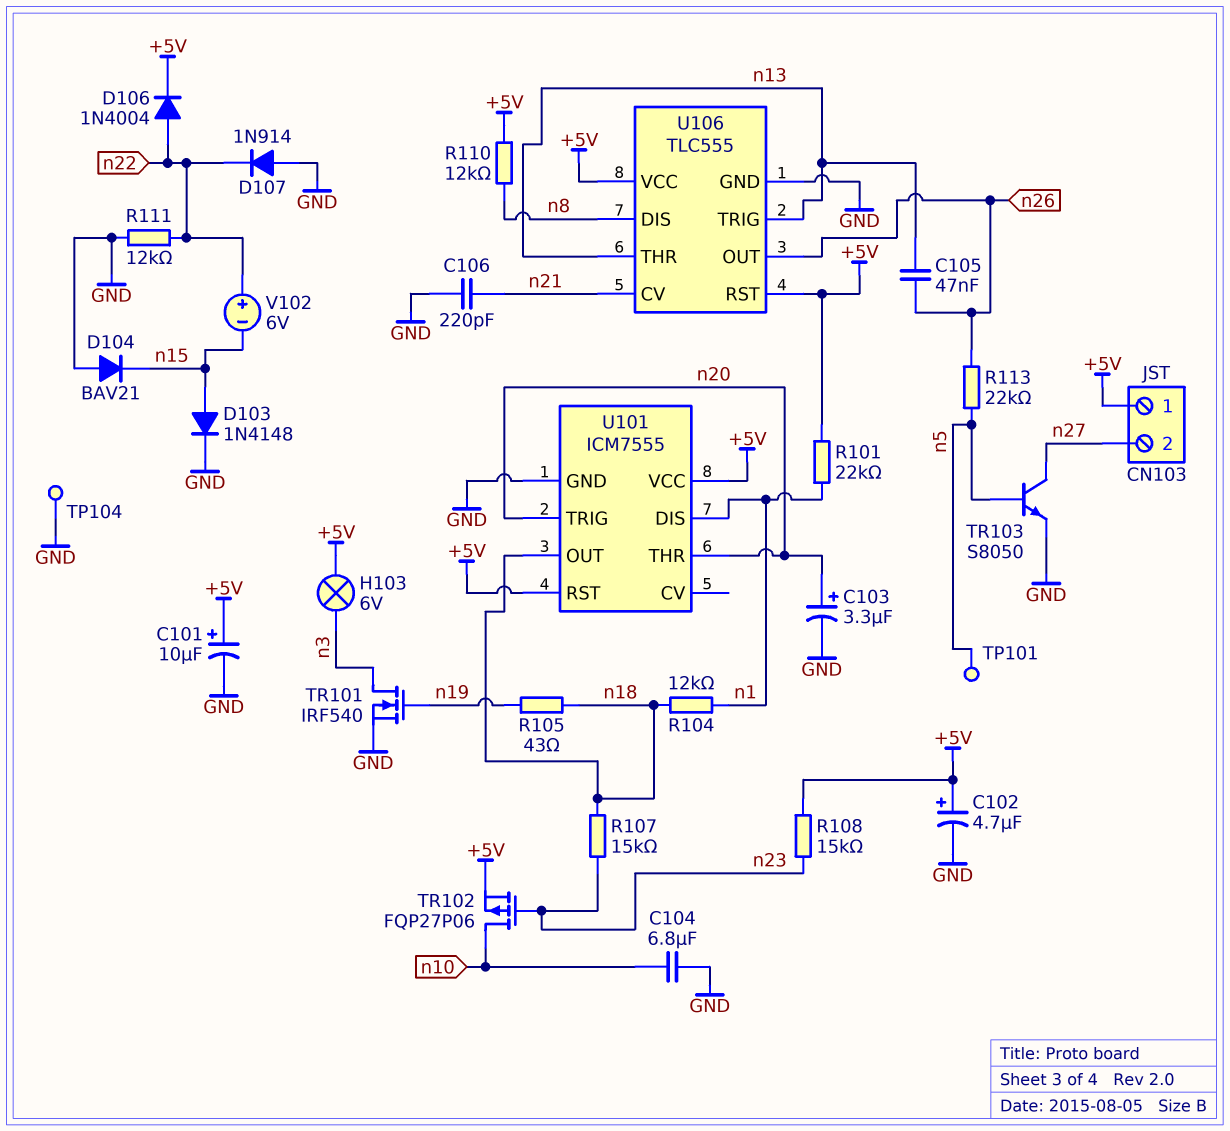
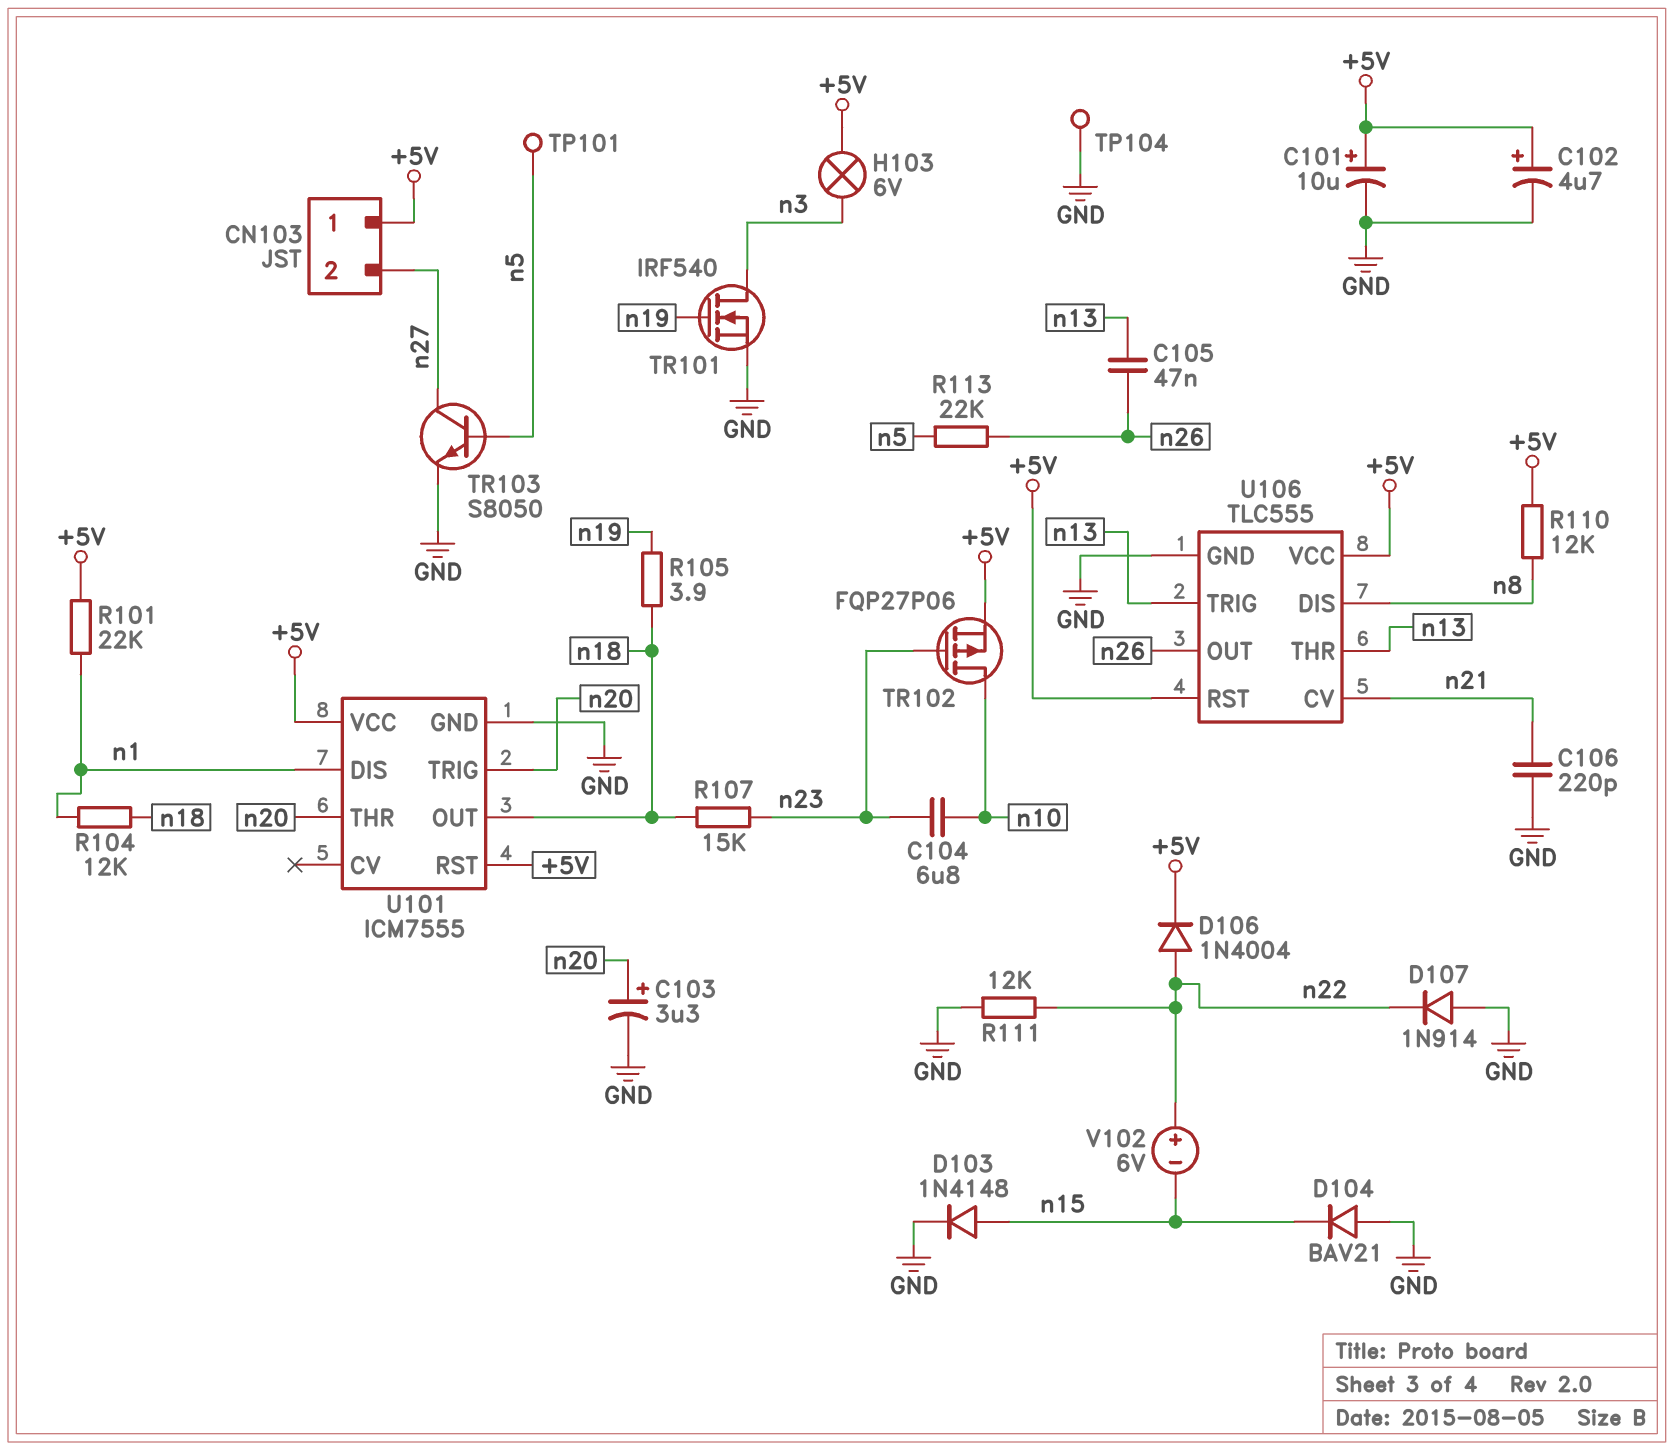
C104: 6.8uF (GND, n10) -> 6.8uF (n10, n23)
R105: 43 (n18, n19) -> 3.9 (n18, n19)
R108: 15k (+5V, n23) -> none

